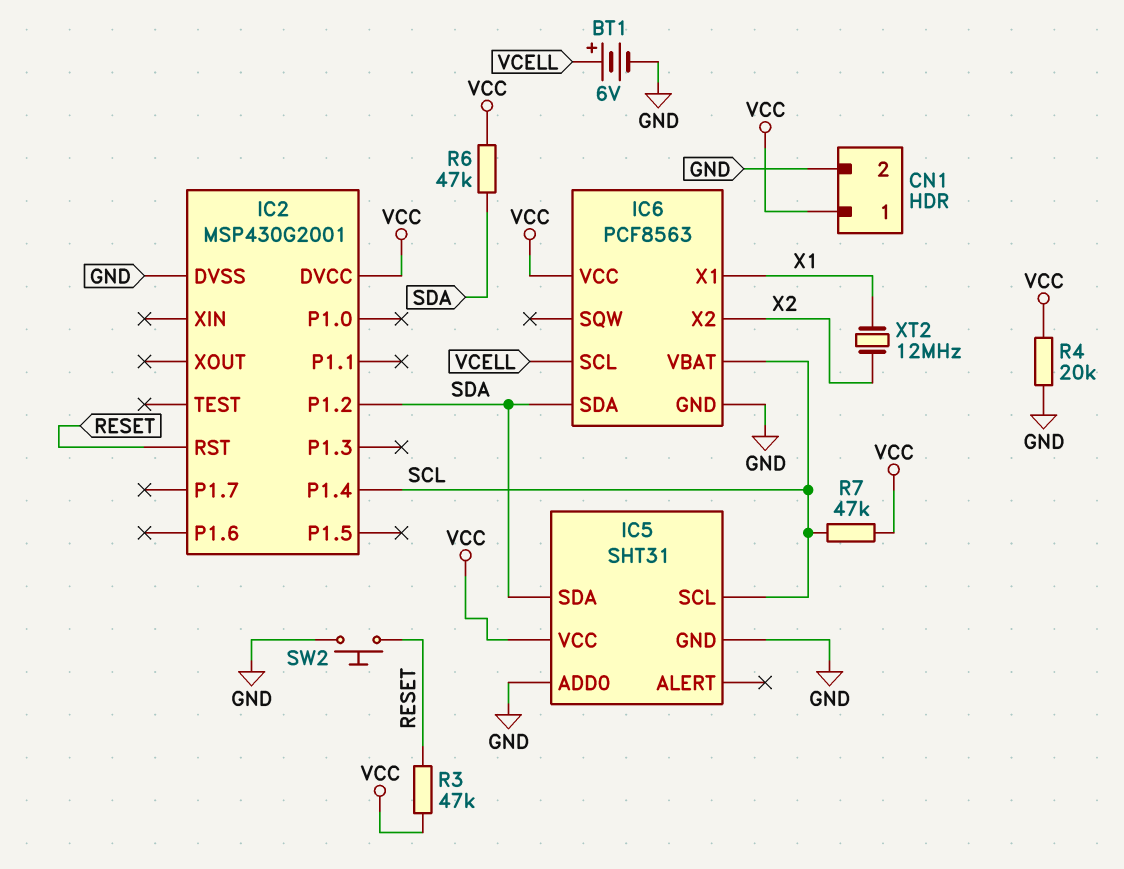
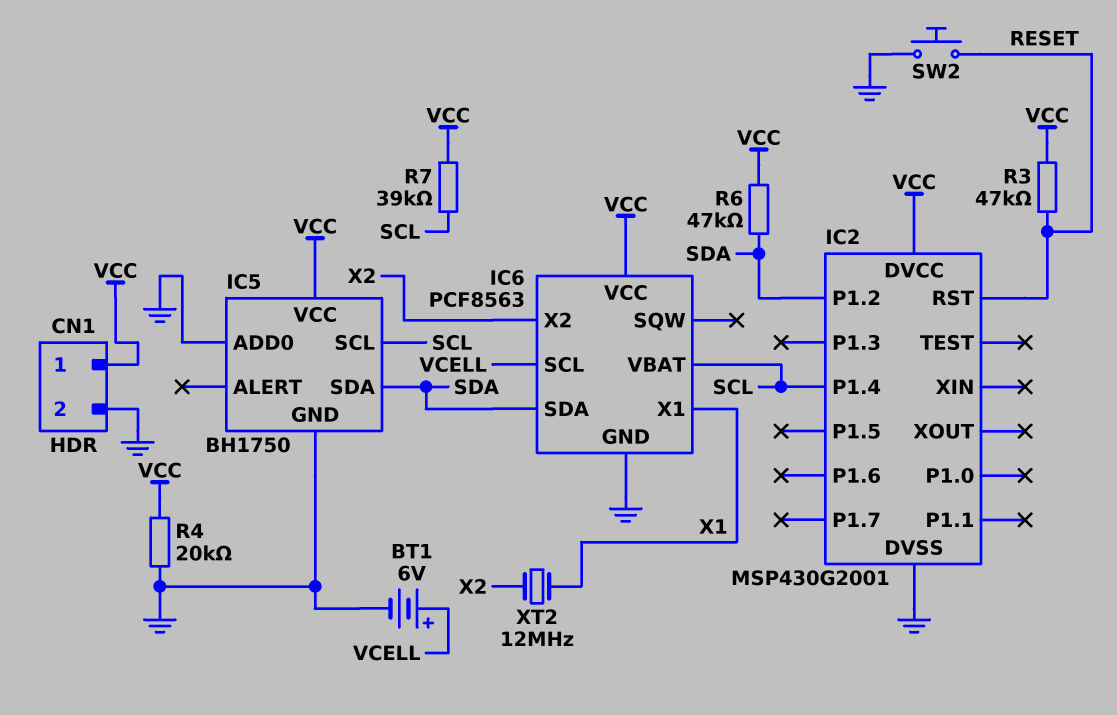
IC5: SHT31 -> BH1750
R7: 47k (SCL, VCC) -> 39k (SCL, VCC)

